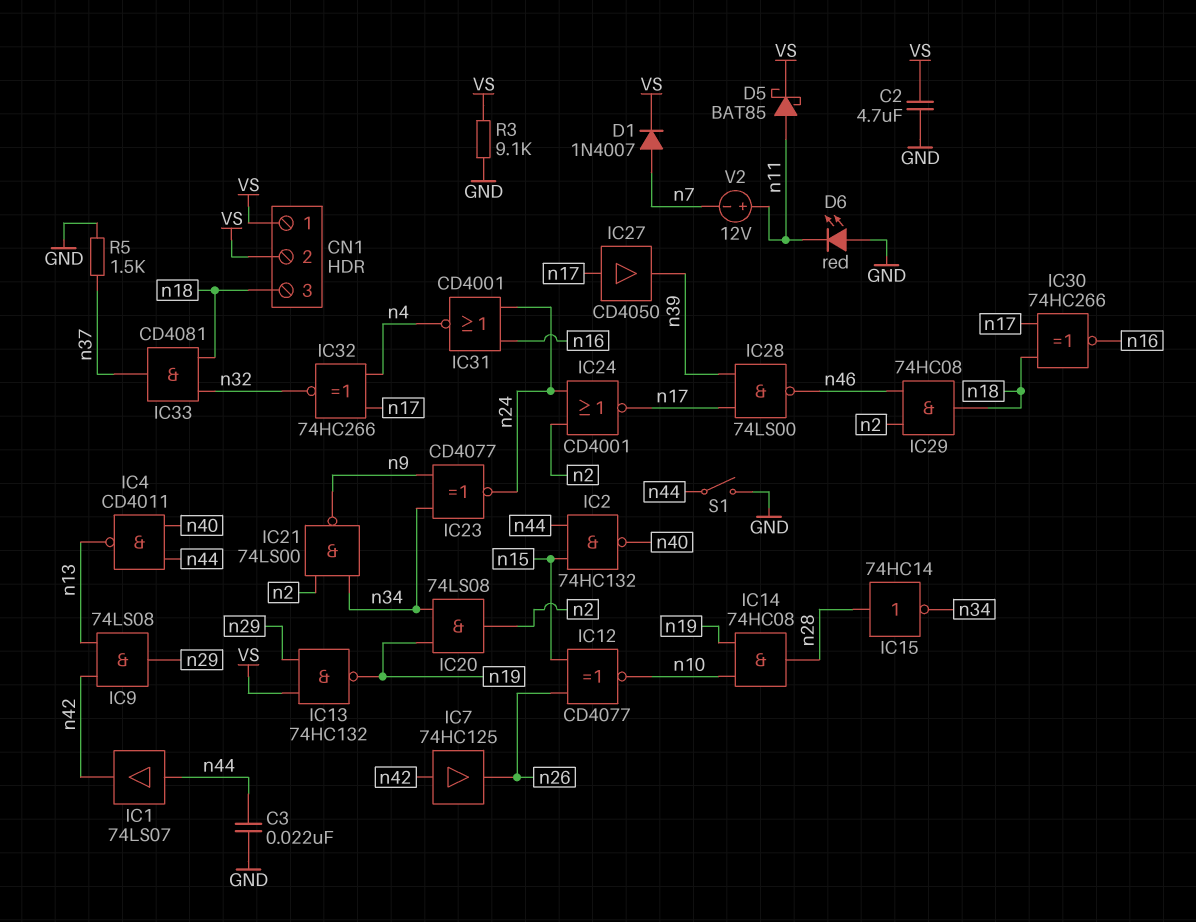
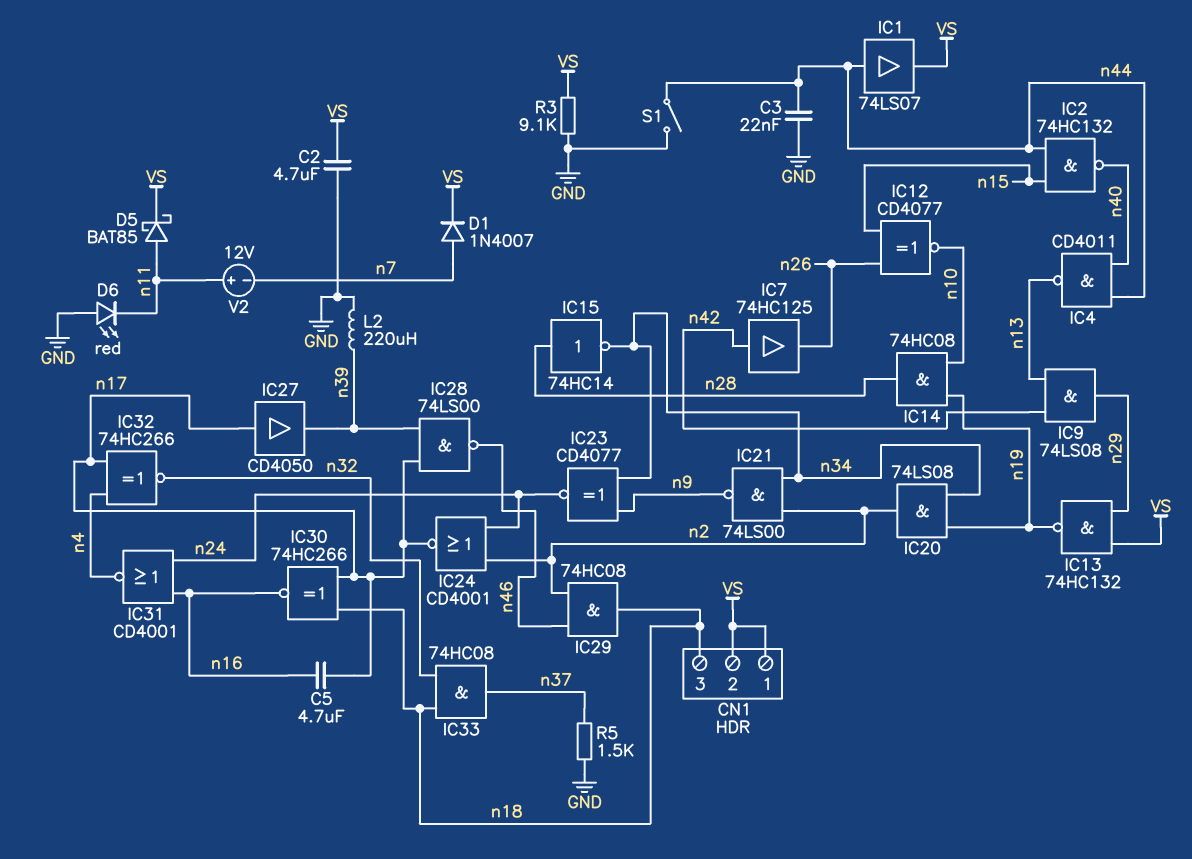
C5: none -> 4.7uF (n16, n17)
IC1: buffer 74LS07 (in n44, out n42) -> buffer 74LS07 (in n44, out VS)
IC33: AND CD4081 (in n18, in n32, out n37) -> AND 74HC08 (in n18, in n32, out n37)
L2: none -> 220uH (GND, n39)

